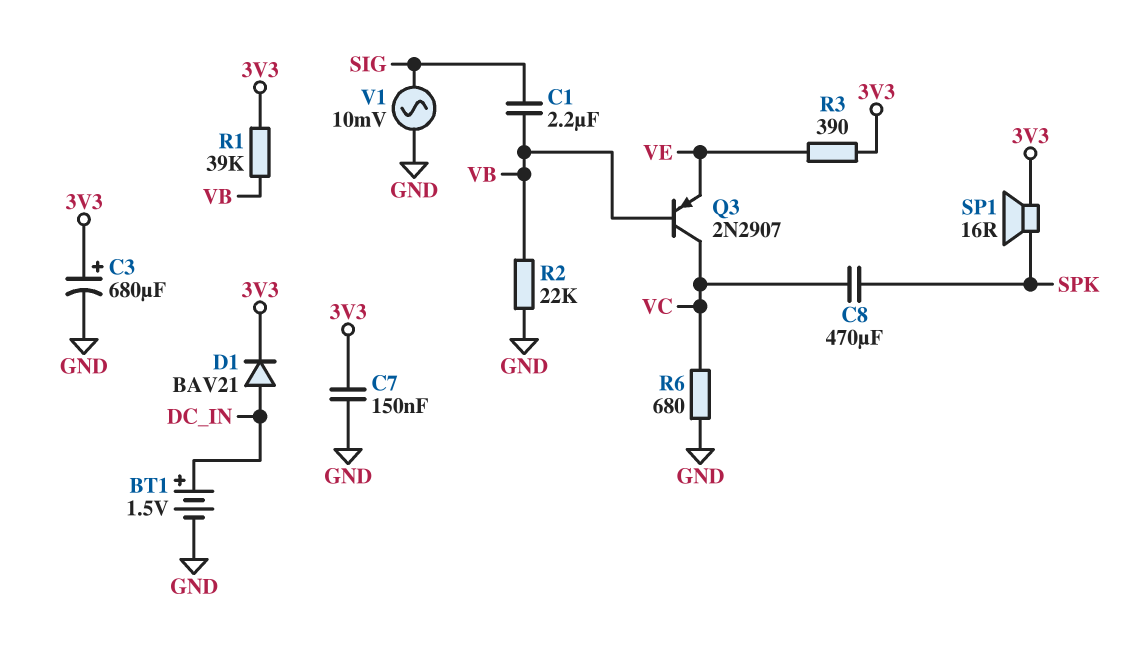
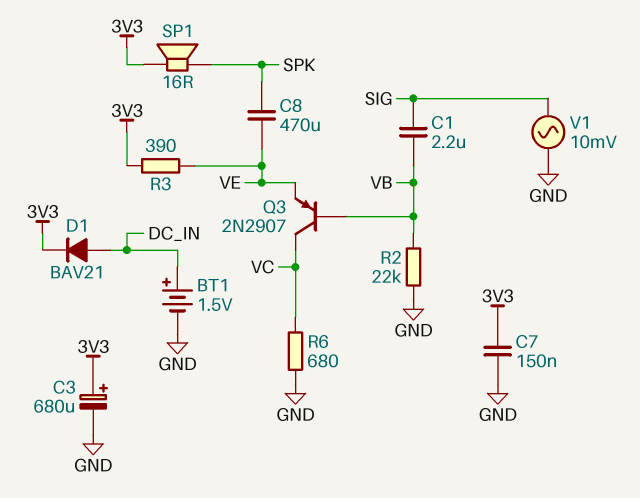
C8: 470uF (SPK, VC) -> 470uF (SPK, VE)
R1: 39k (3V3, VB) -> none

